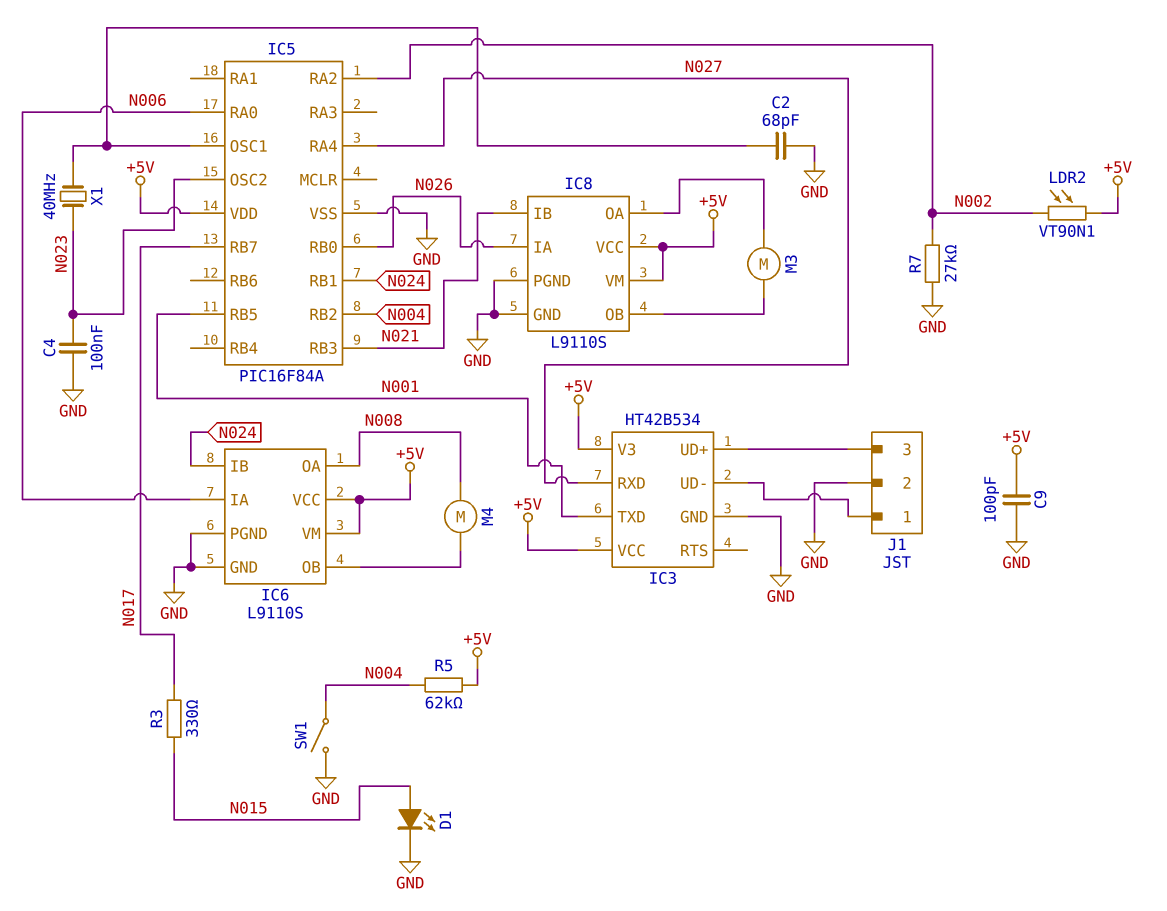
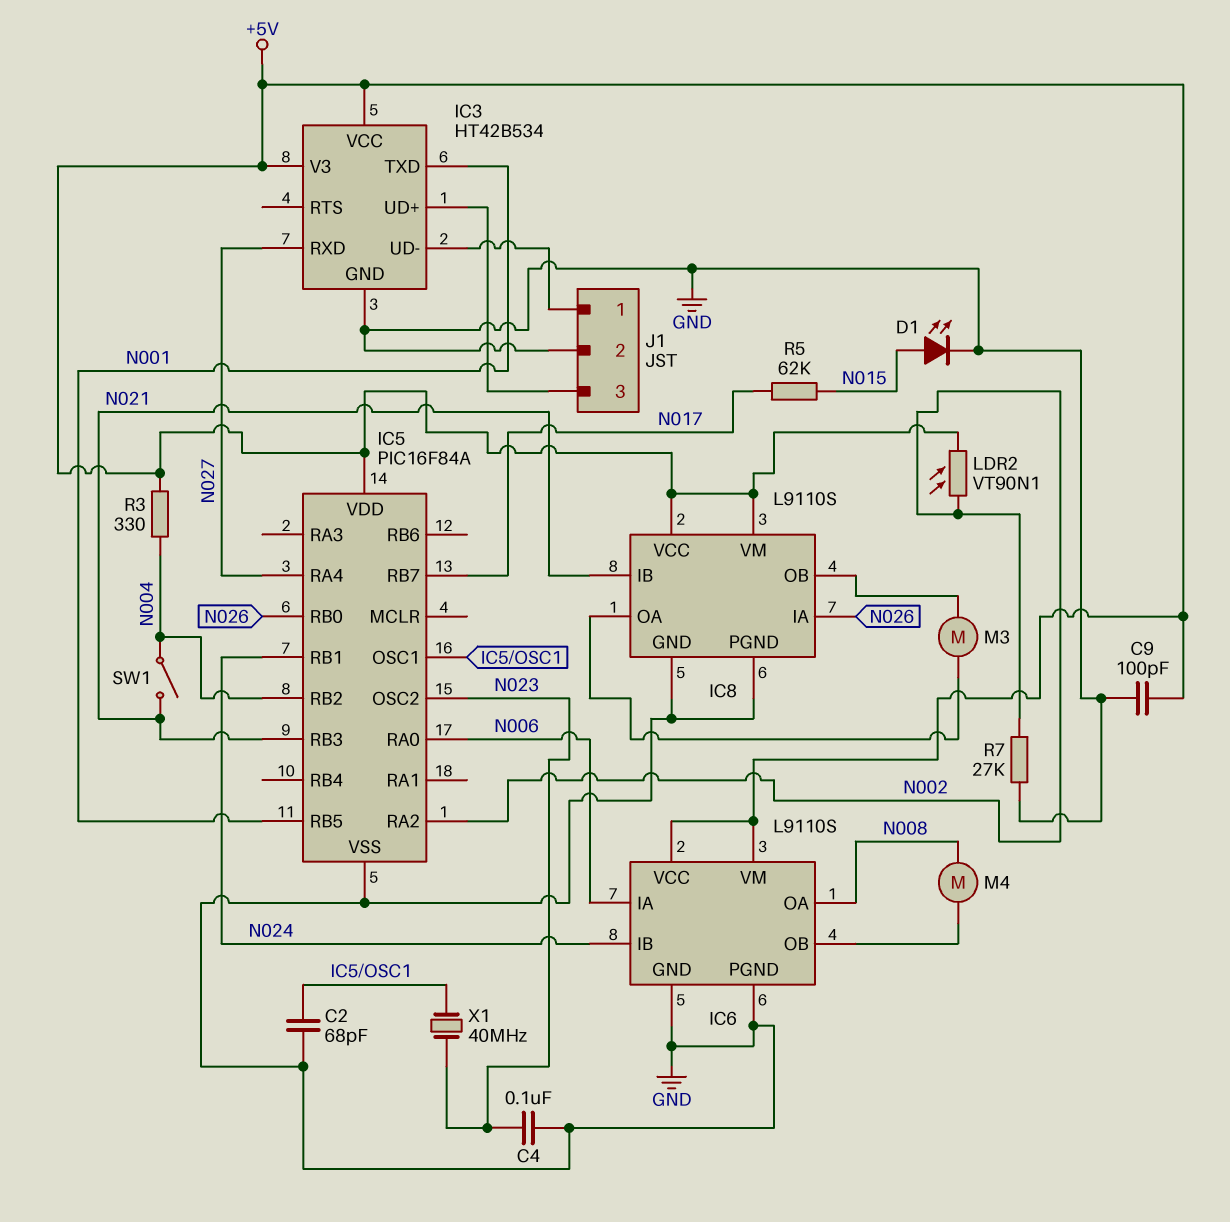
R3: 330 (N015, N017) -> 330 (+5V, N004)
R5: 62k (+5V, N004) -> 62k (N015, N017)
SW1: switch (GND, N004) -> switch (N004, N021)

